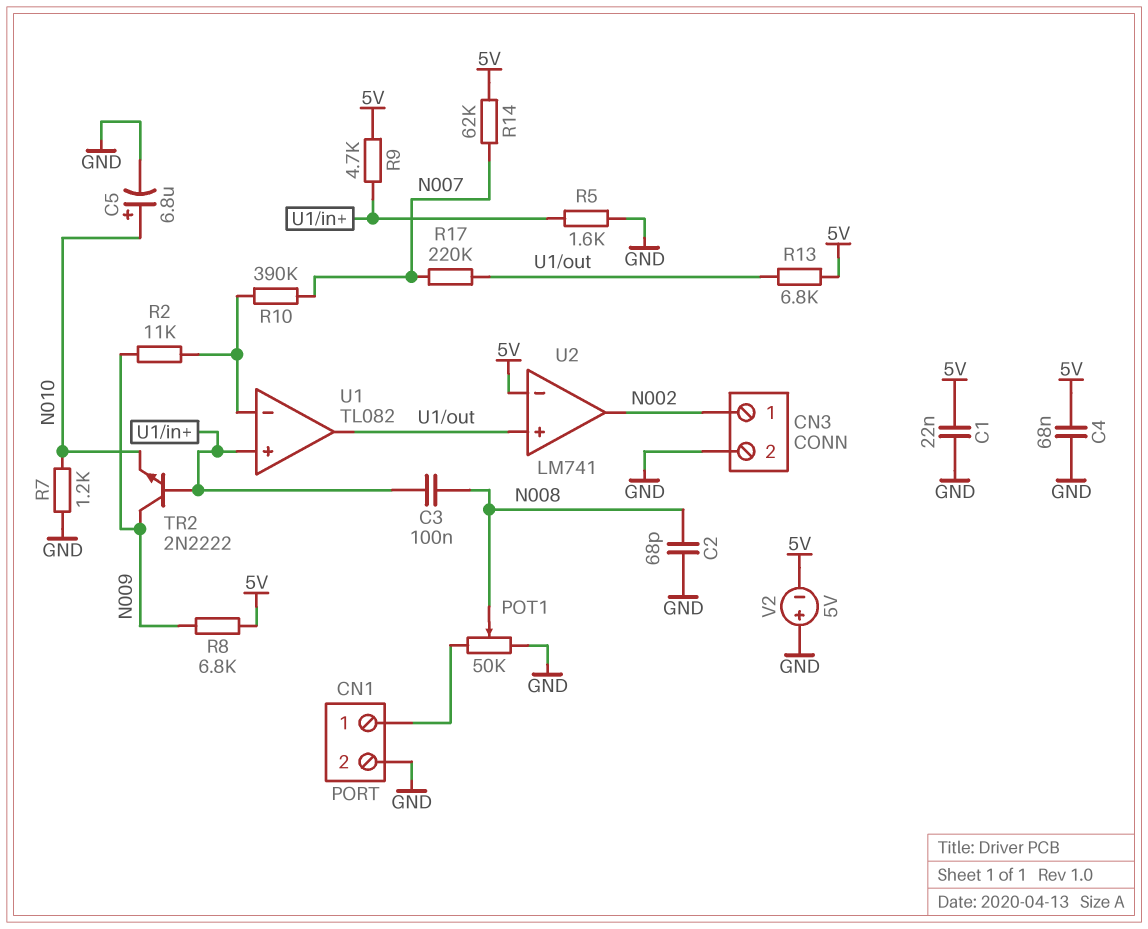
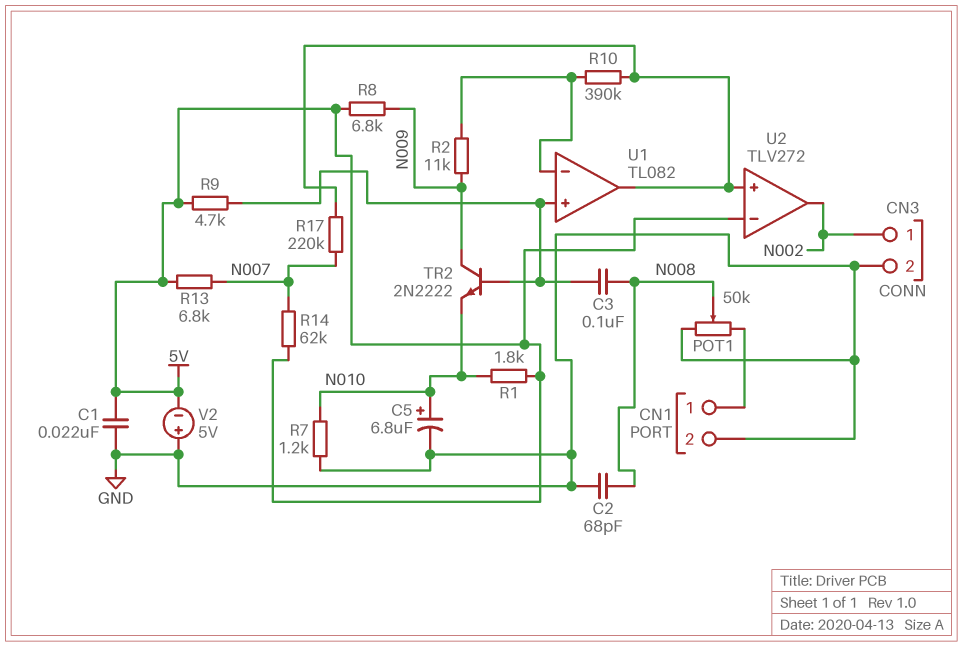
C4: 68nF (5V, GND) -> none
R1: none -> 1.8k (5V, N010)
R5: 1.6k (GND, U1/in+) -> none
R10: 390k (N007, U1/in-) -> 390k (U1/in-, U1/out)
R13: 6.8k (5V, U1/out) -> 6.8k (5V, N007)
U2: LM741 -> TLV272

